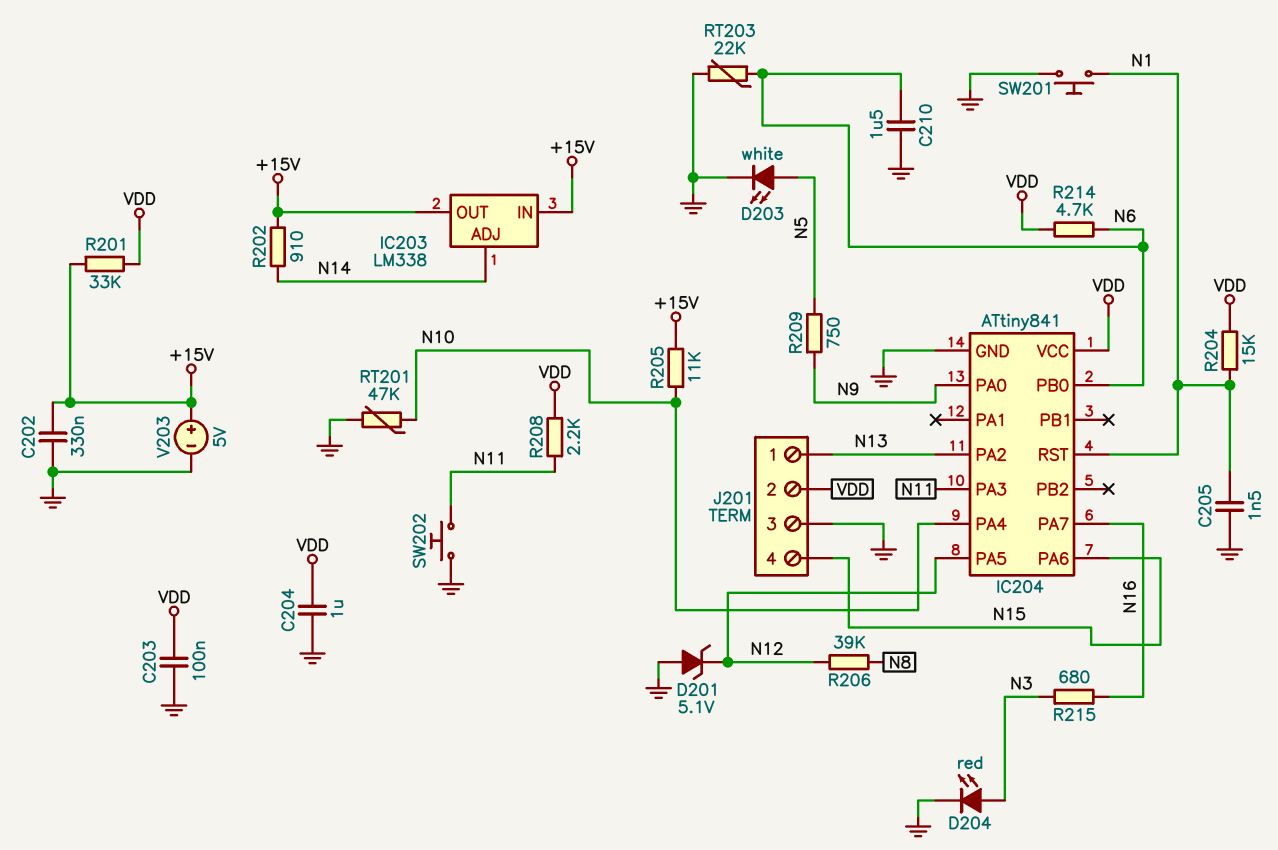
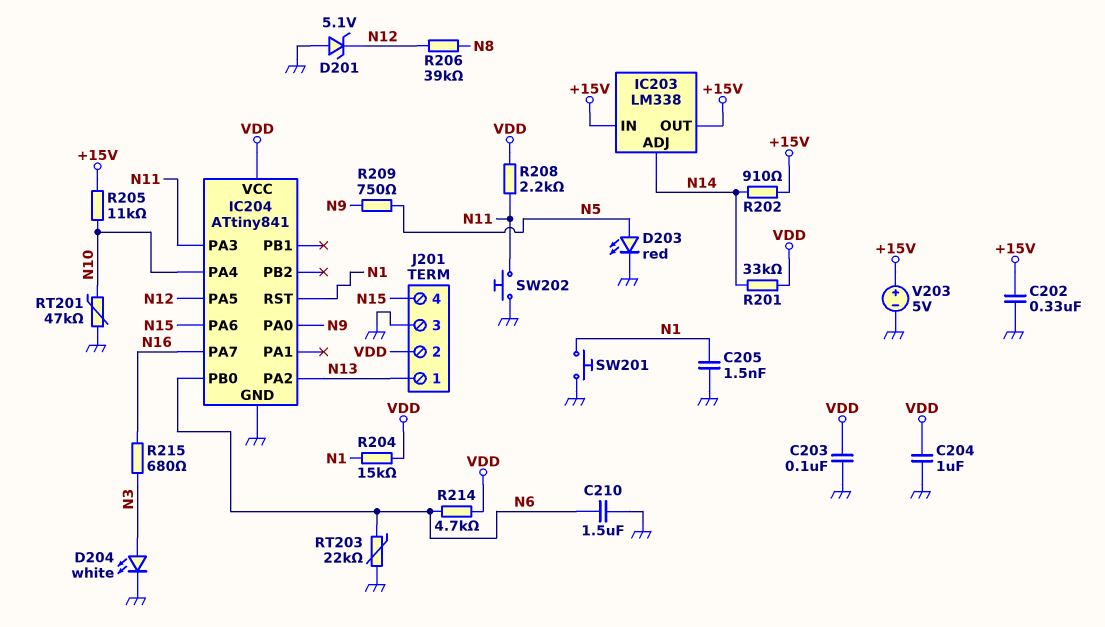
D203: LED white (A N5, K GND) -> LED red (A N5, K GND)
D204: LED red (A N3, K GND) -> LED white (A N3, K GND)
R201: 33k (+15V, VDD) -> 33k (N14, VDD)

